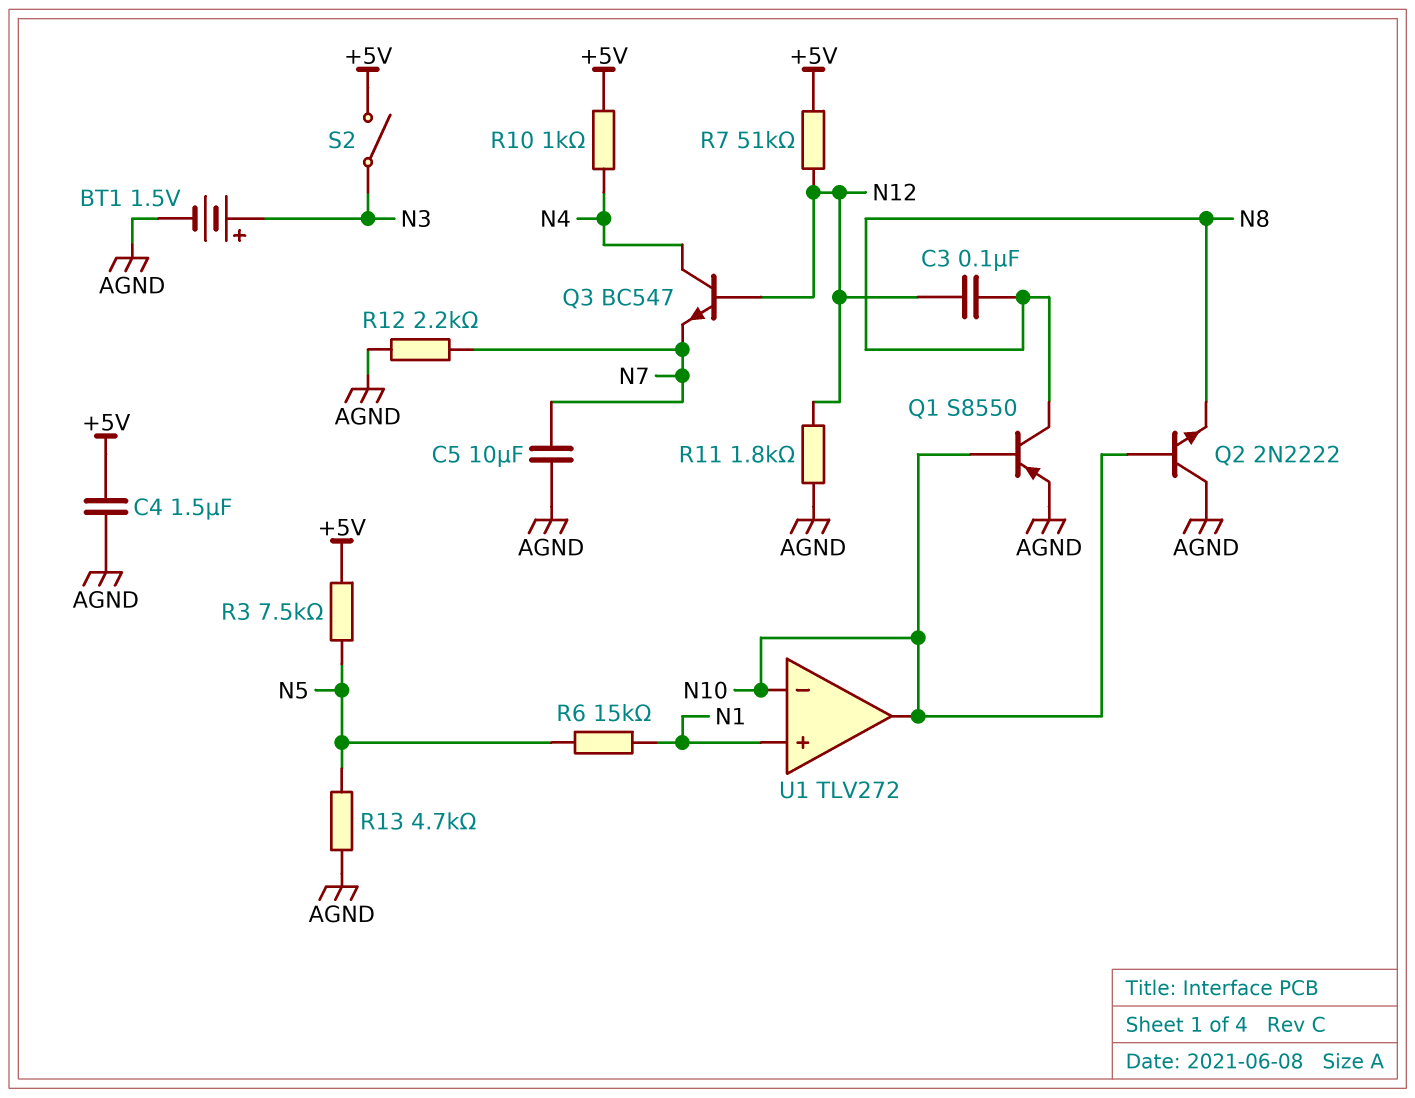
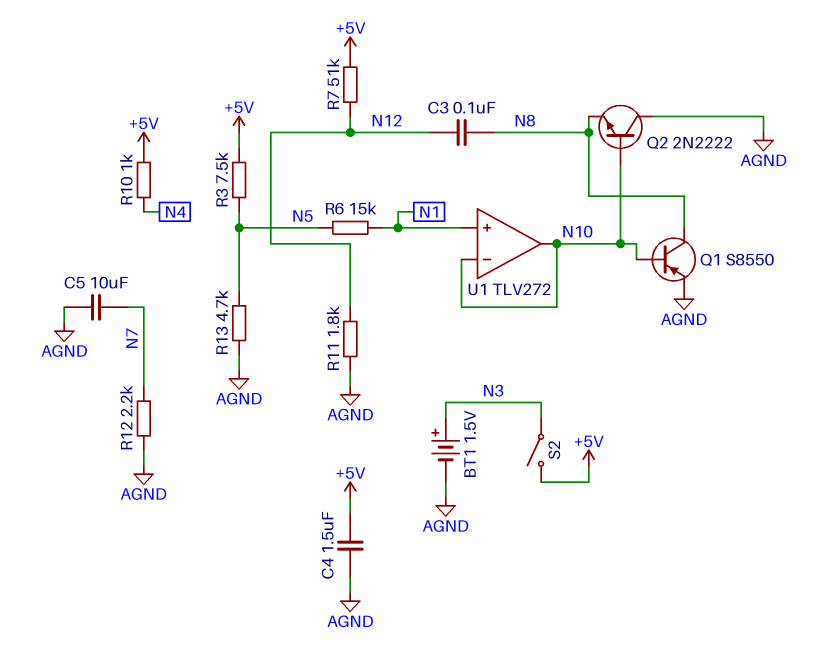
Q3: NPN BC547 (B N12, C N4, E N7) -> none

